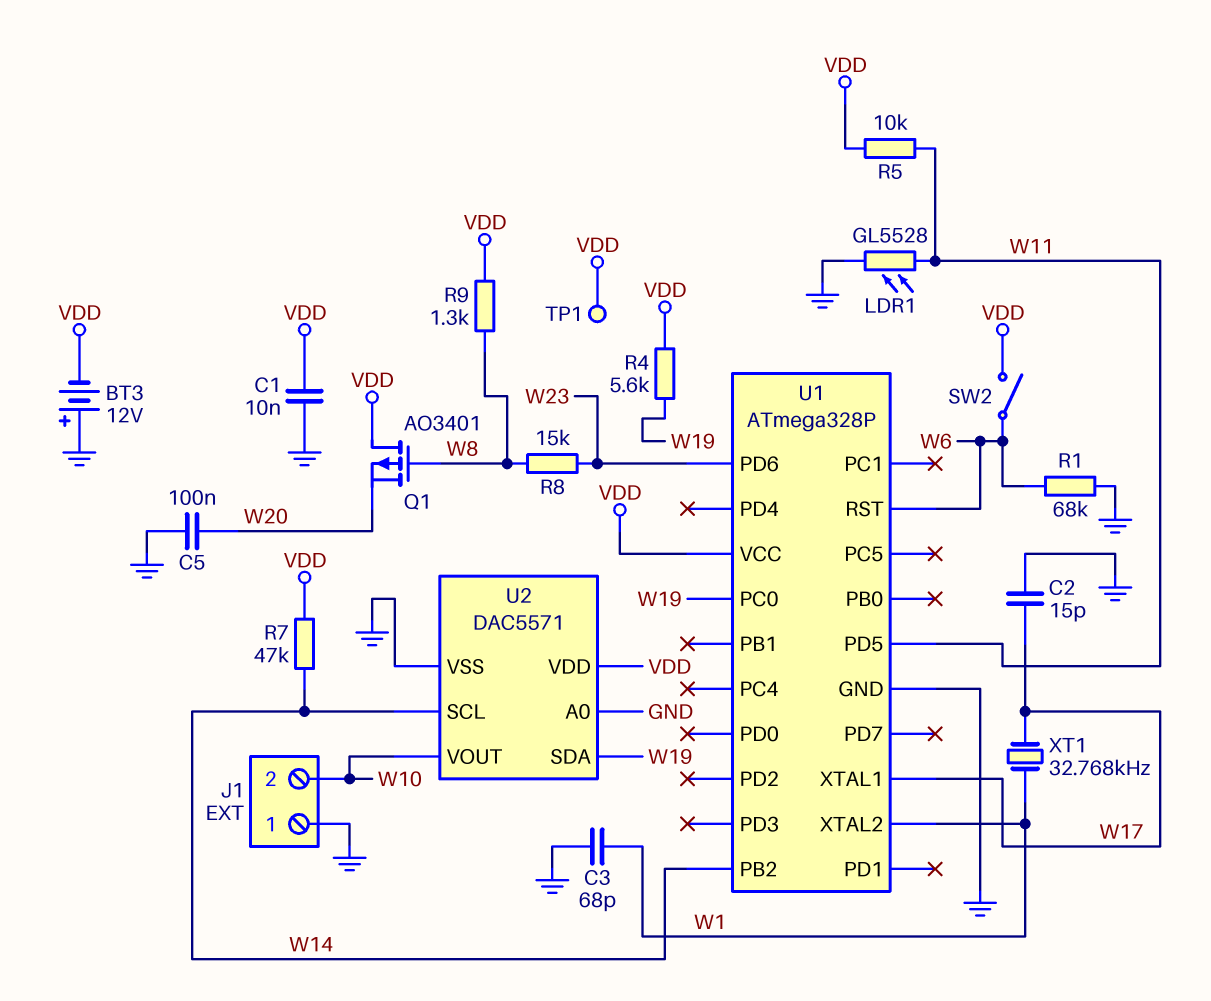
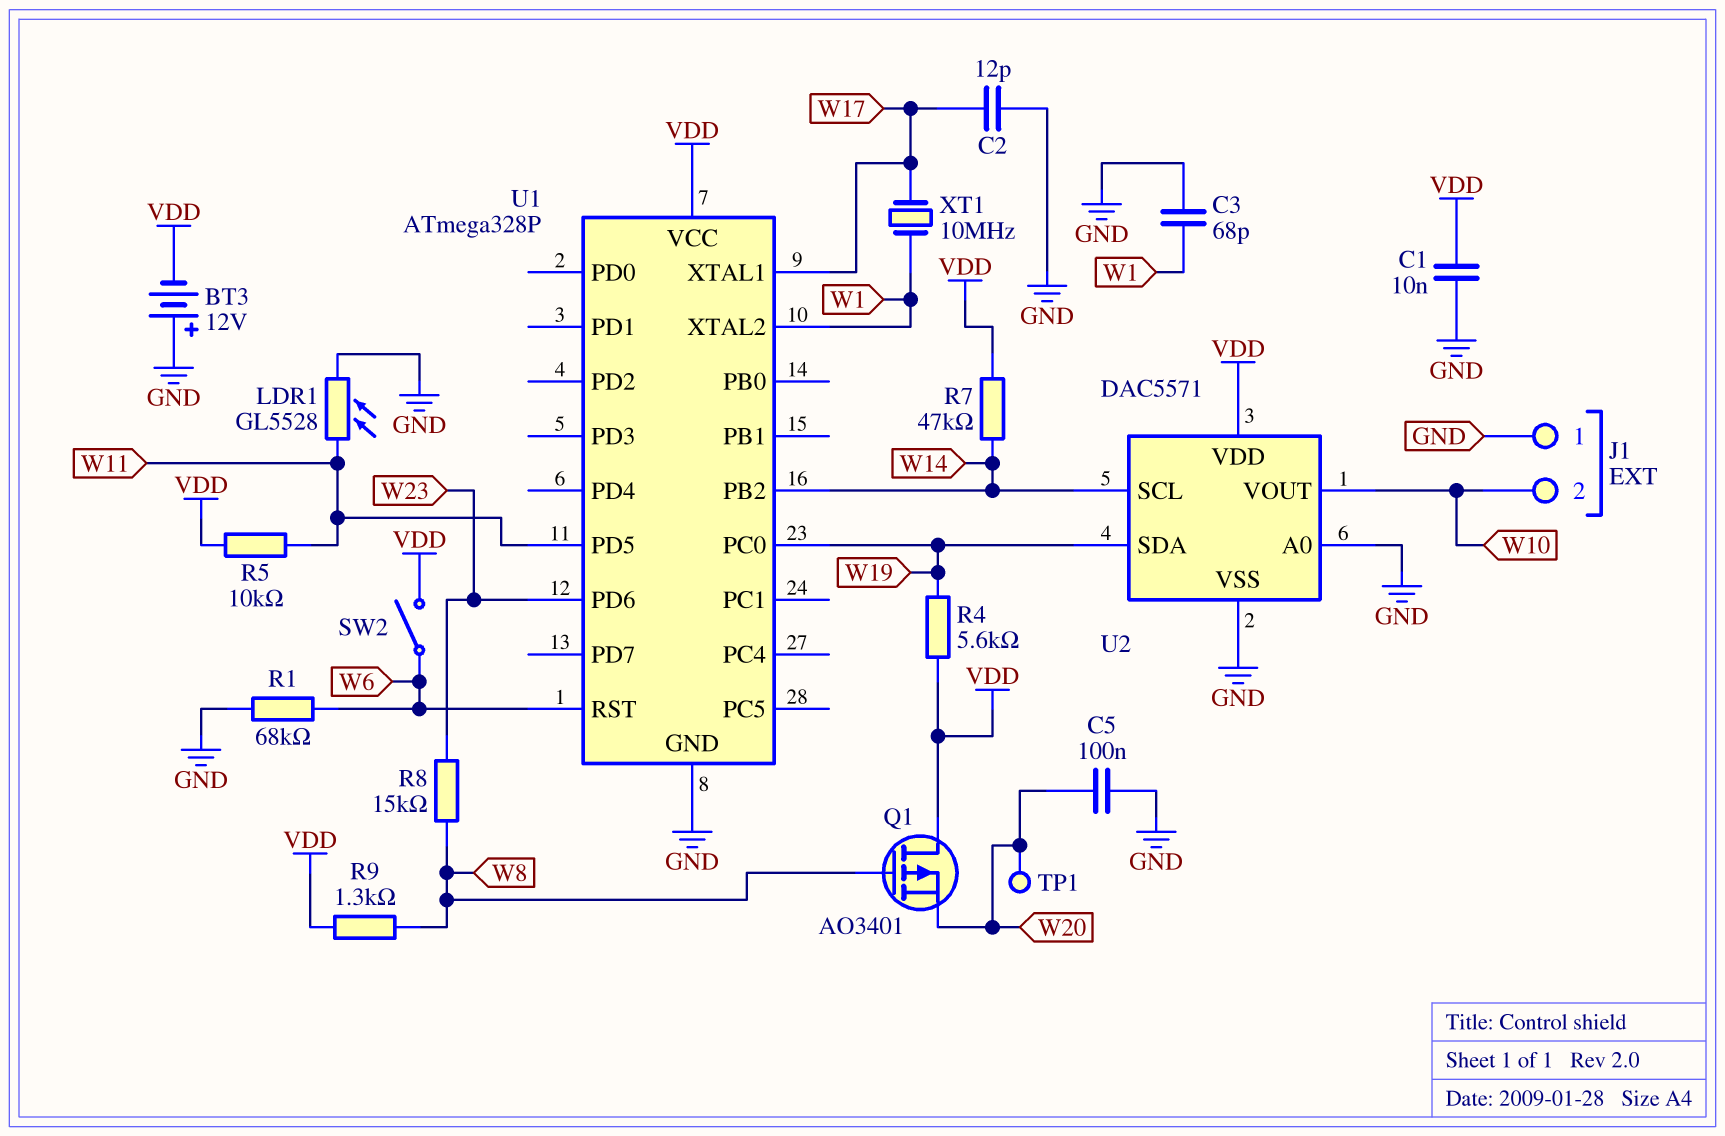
C2: 15pF (GND, W17) -> 12pF (GND, W17)
TP1: test point (VDD) -> test point (W20)
XT1: 32.768kHz (W1, W17) -> 10MHz (W1, W17)

